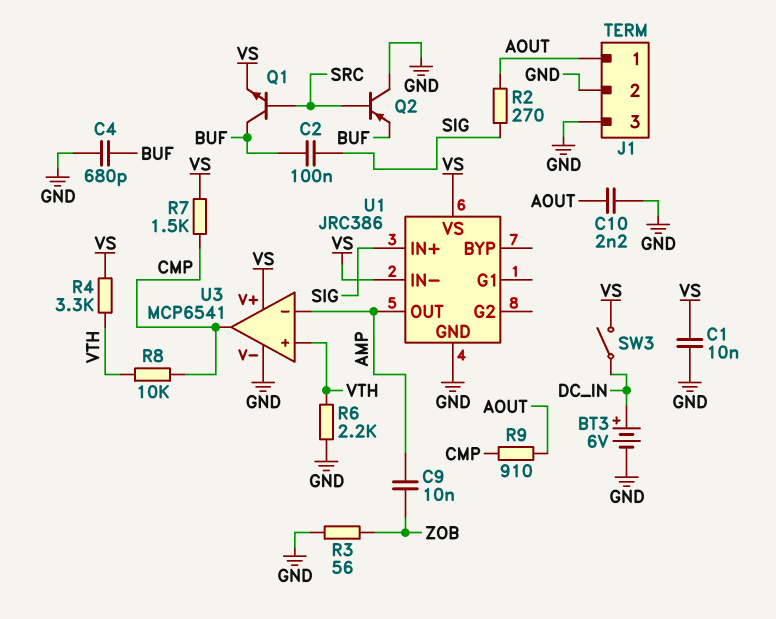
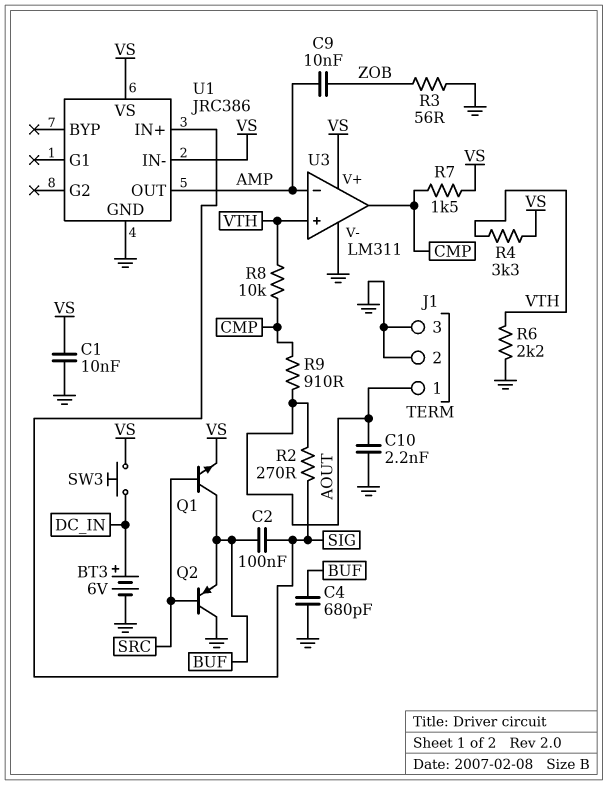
SW3: switch (DC_IN, VS) -> button (DC_IN, VS)
U3: MCP6541 -> LM311

